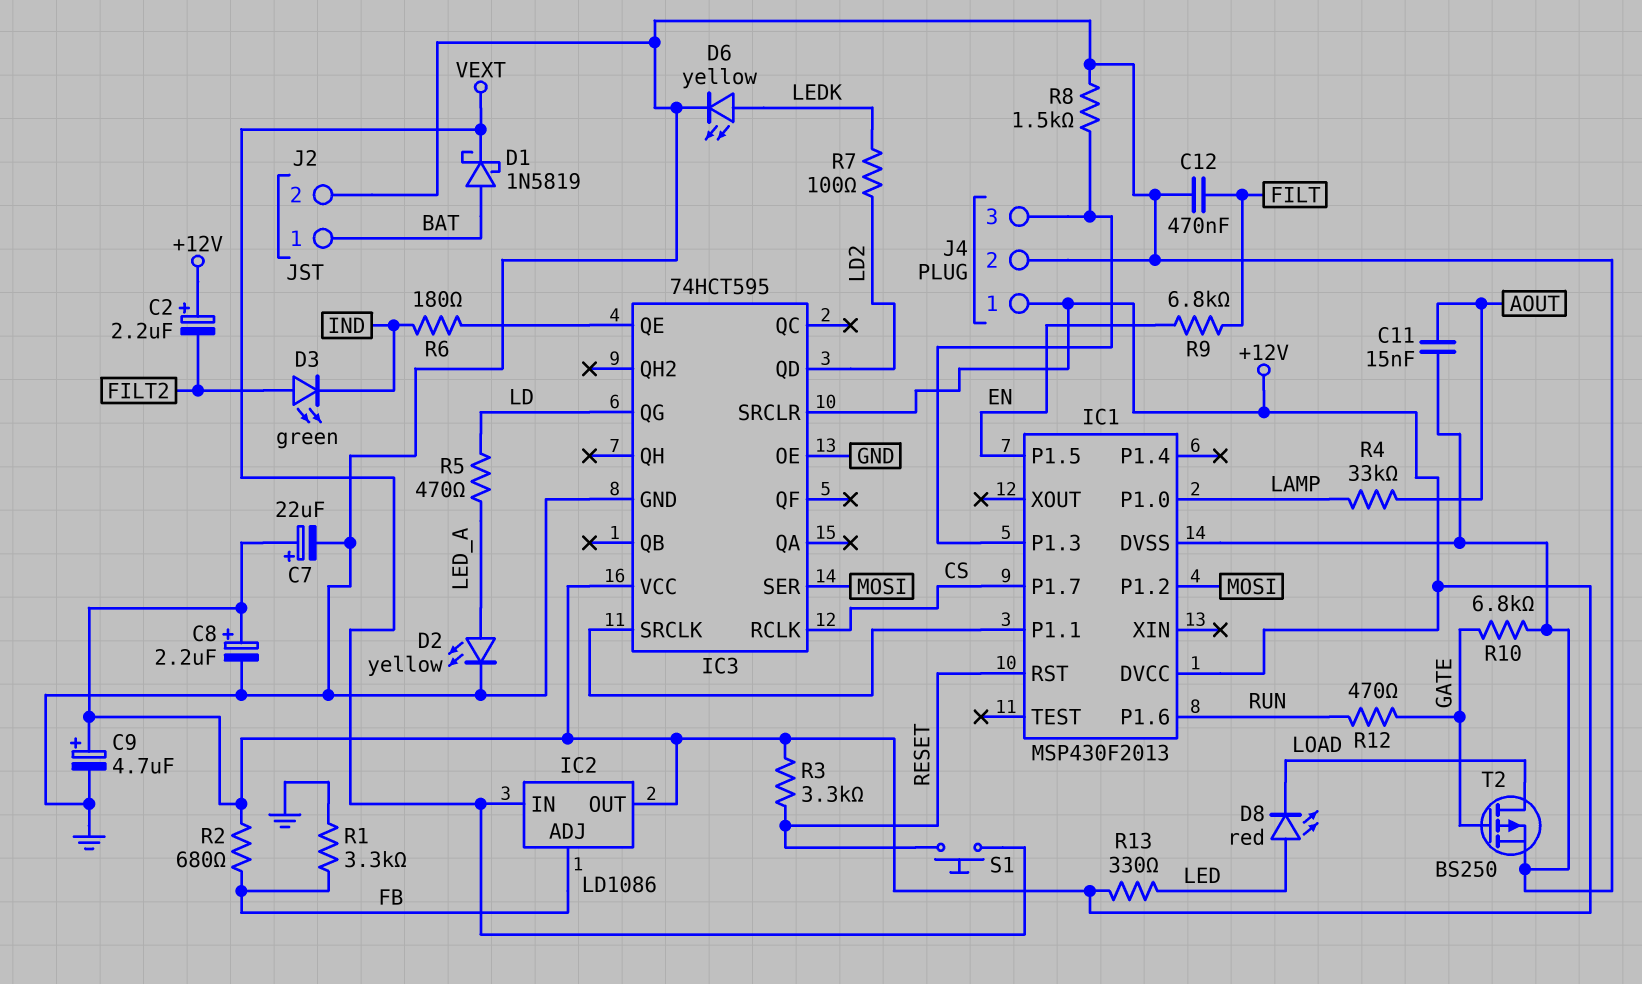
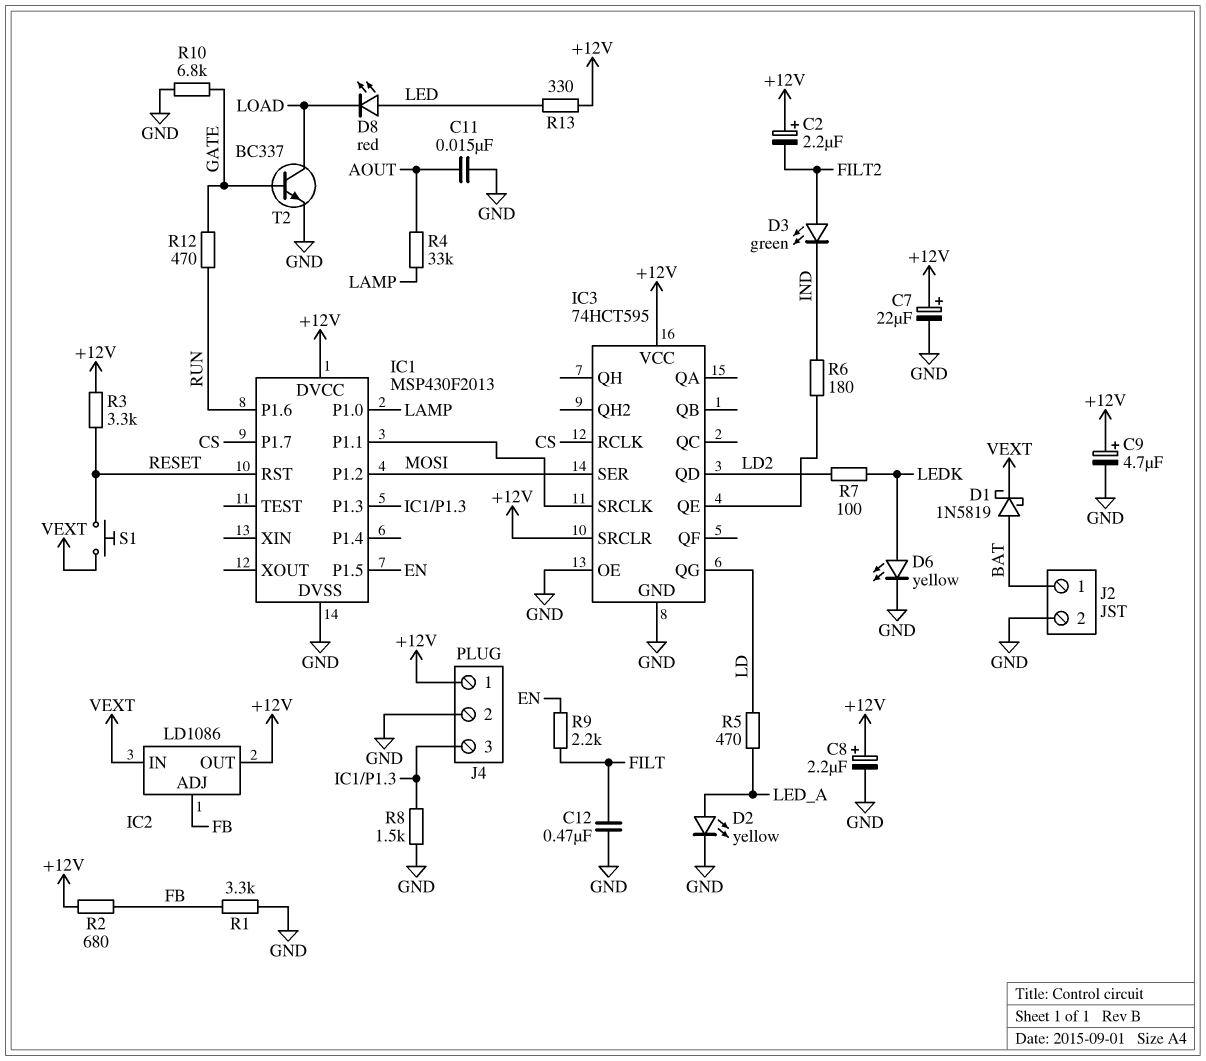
R9: 6.8k (EN, FILT) -> 2.2k (EN, FILT)
T2: PMOS BS250 (G GATE, D LOAD, S GND) -> NPN BC337 (B GATE, C LOAD, E GND)

